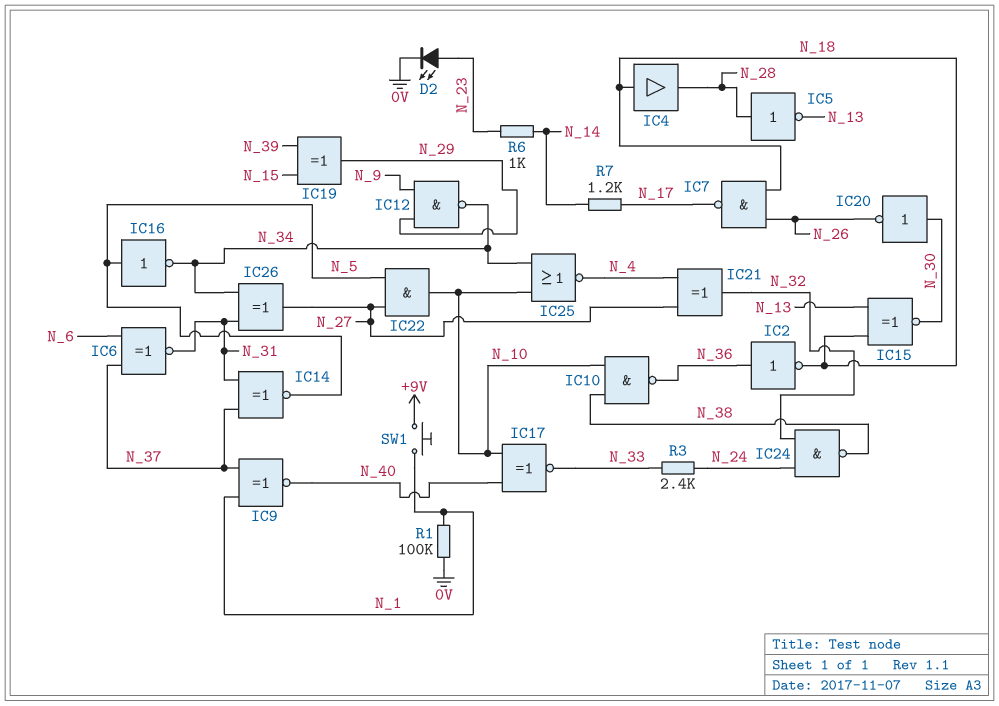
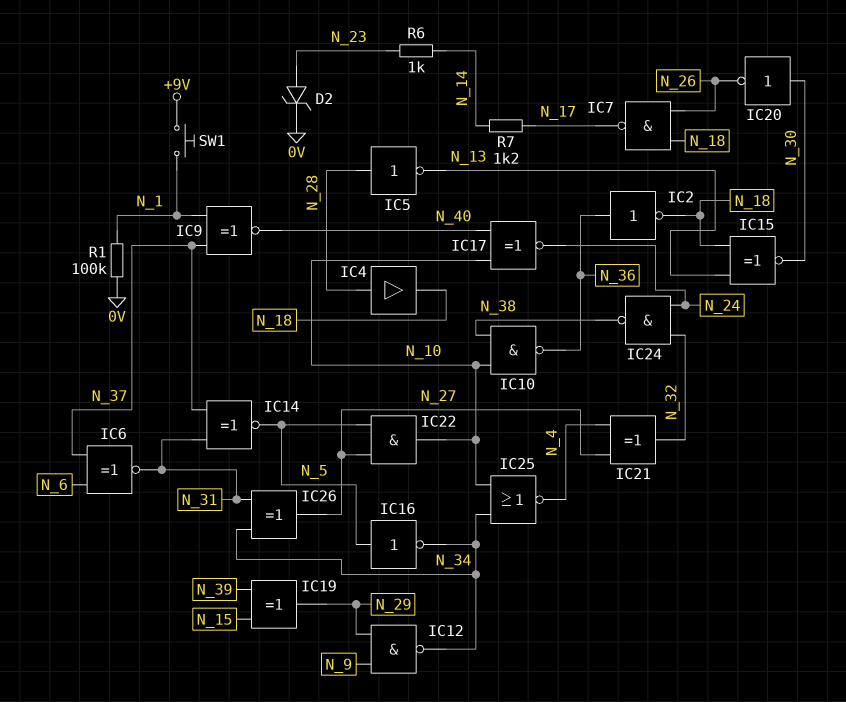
D2: LED (A N_23, K 0V) -> zener (A N_23, K 0V)
IC4: buffer (in N_18, out N_28) -> buffer (in N_28, out N_18)
IC17: XNOR (in N_10, in N_40, out N_33) -> XNOR (in N_10, in N_40, out N_24)
R3: 2.4k (N_24, N_33) -> none

